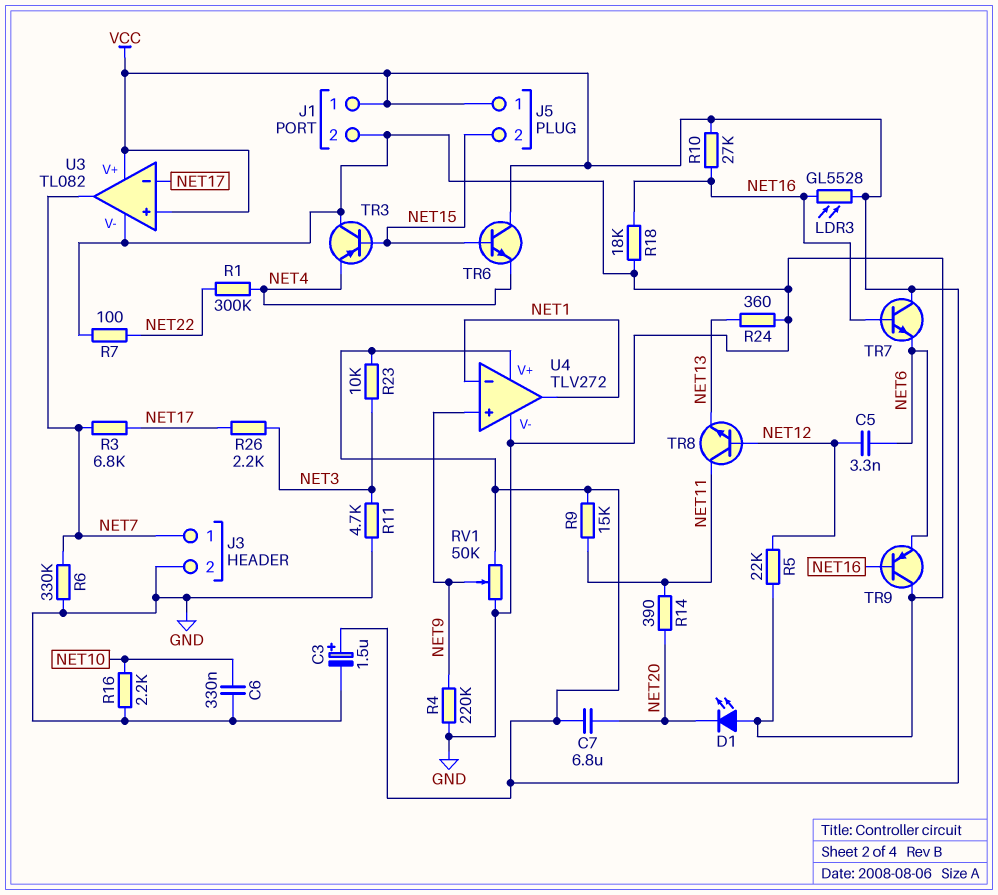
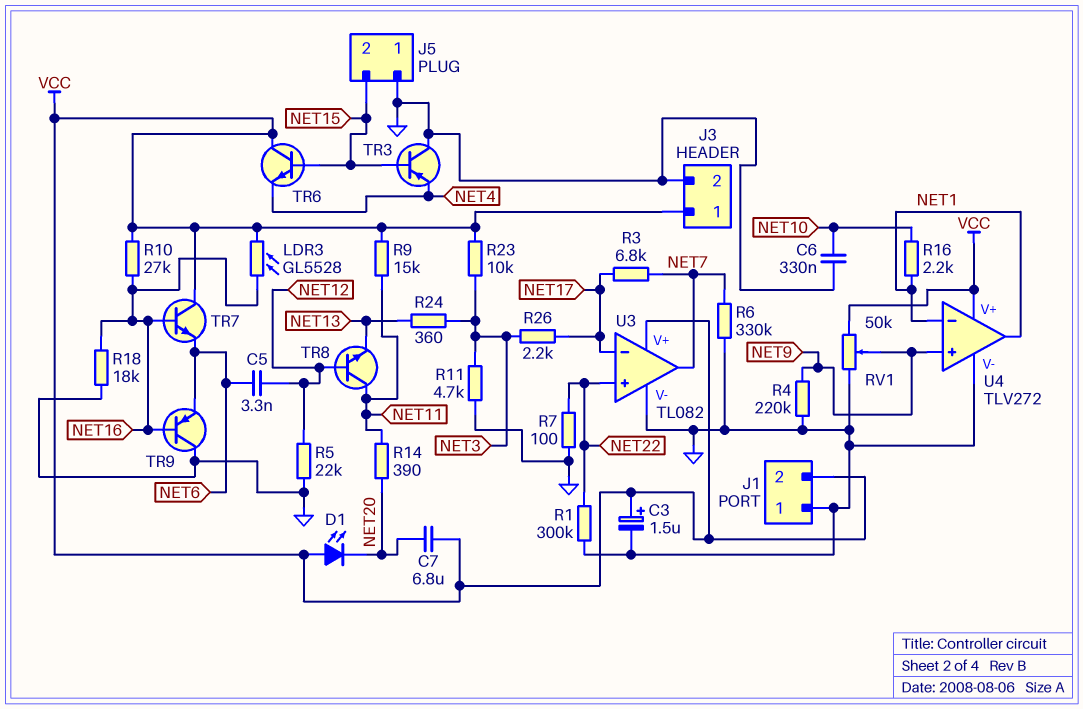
D1: LED (A GND, K NET20) -> LED (A VCC, K NET20)
J1 pin 1: VCC -> GND
J1 pin 2: GND -> VCC
J3 pin 1: NET7 -> VCC
J5 pin 1: VCC -> GND
R1: 300k (NET4, NET22) -> 300k (GND, NET22)
R16: 2.2k (GND, NET10) -> 2.2k (NET1, NET10)
R24: 360 (GND, NET13) -> 360 (NET3, NET13)
U3 pin in+: VCC -> NET22

